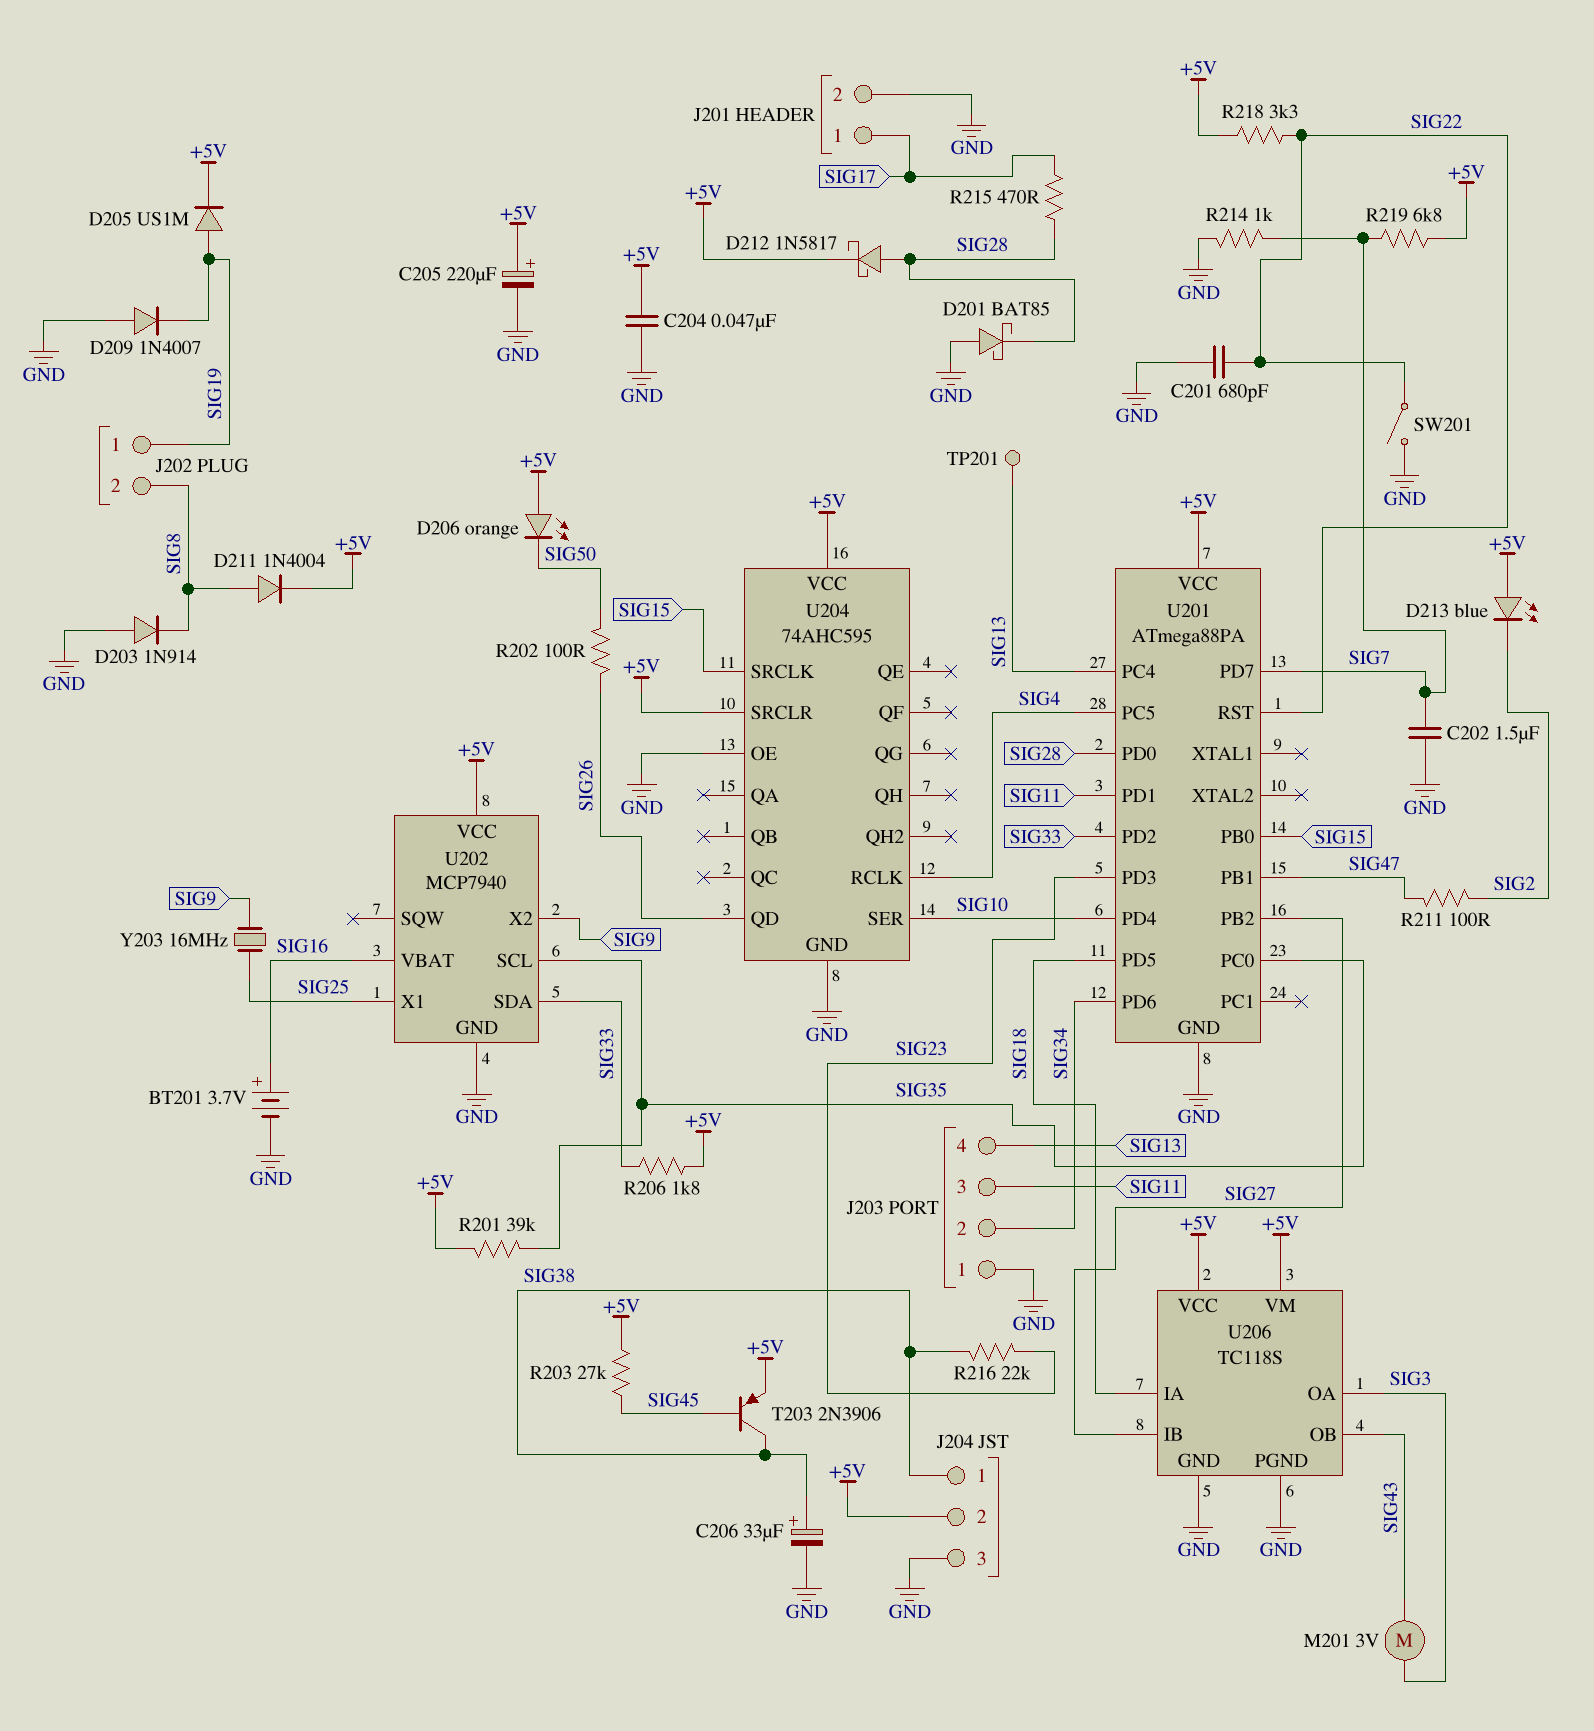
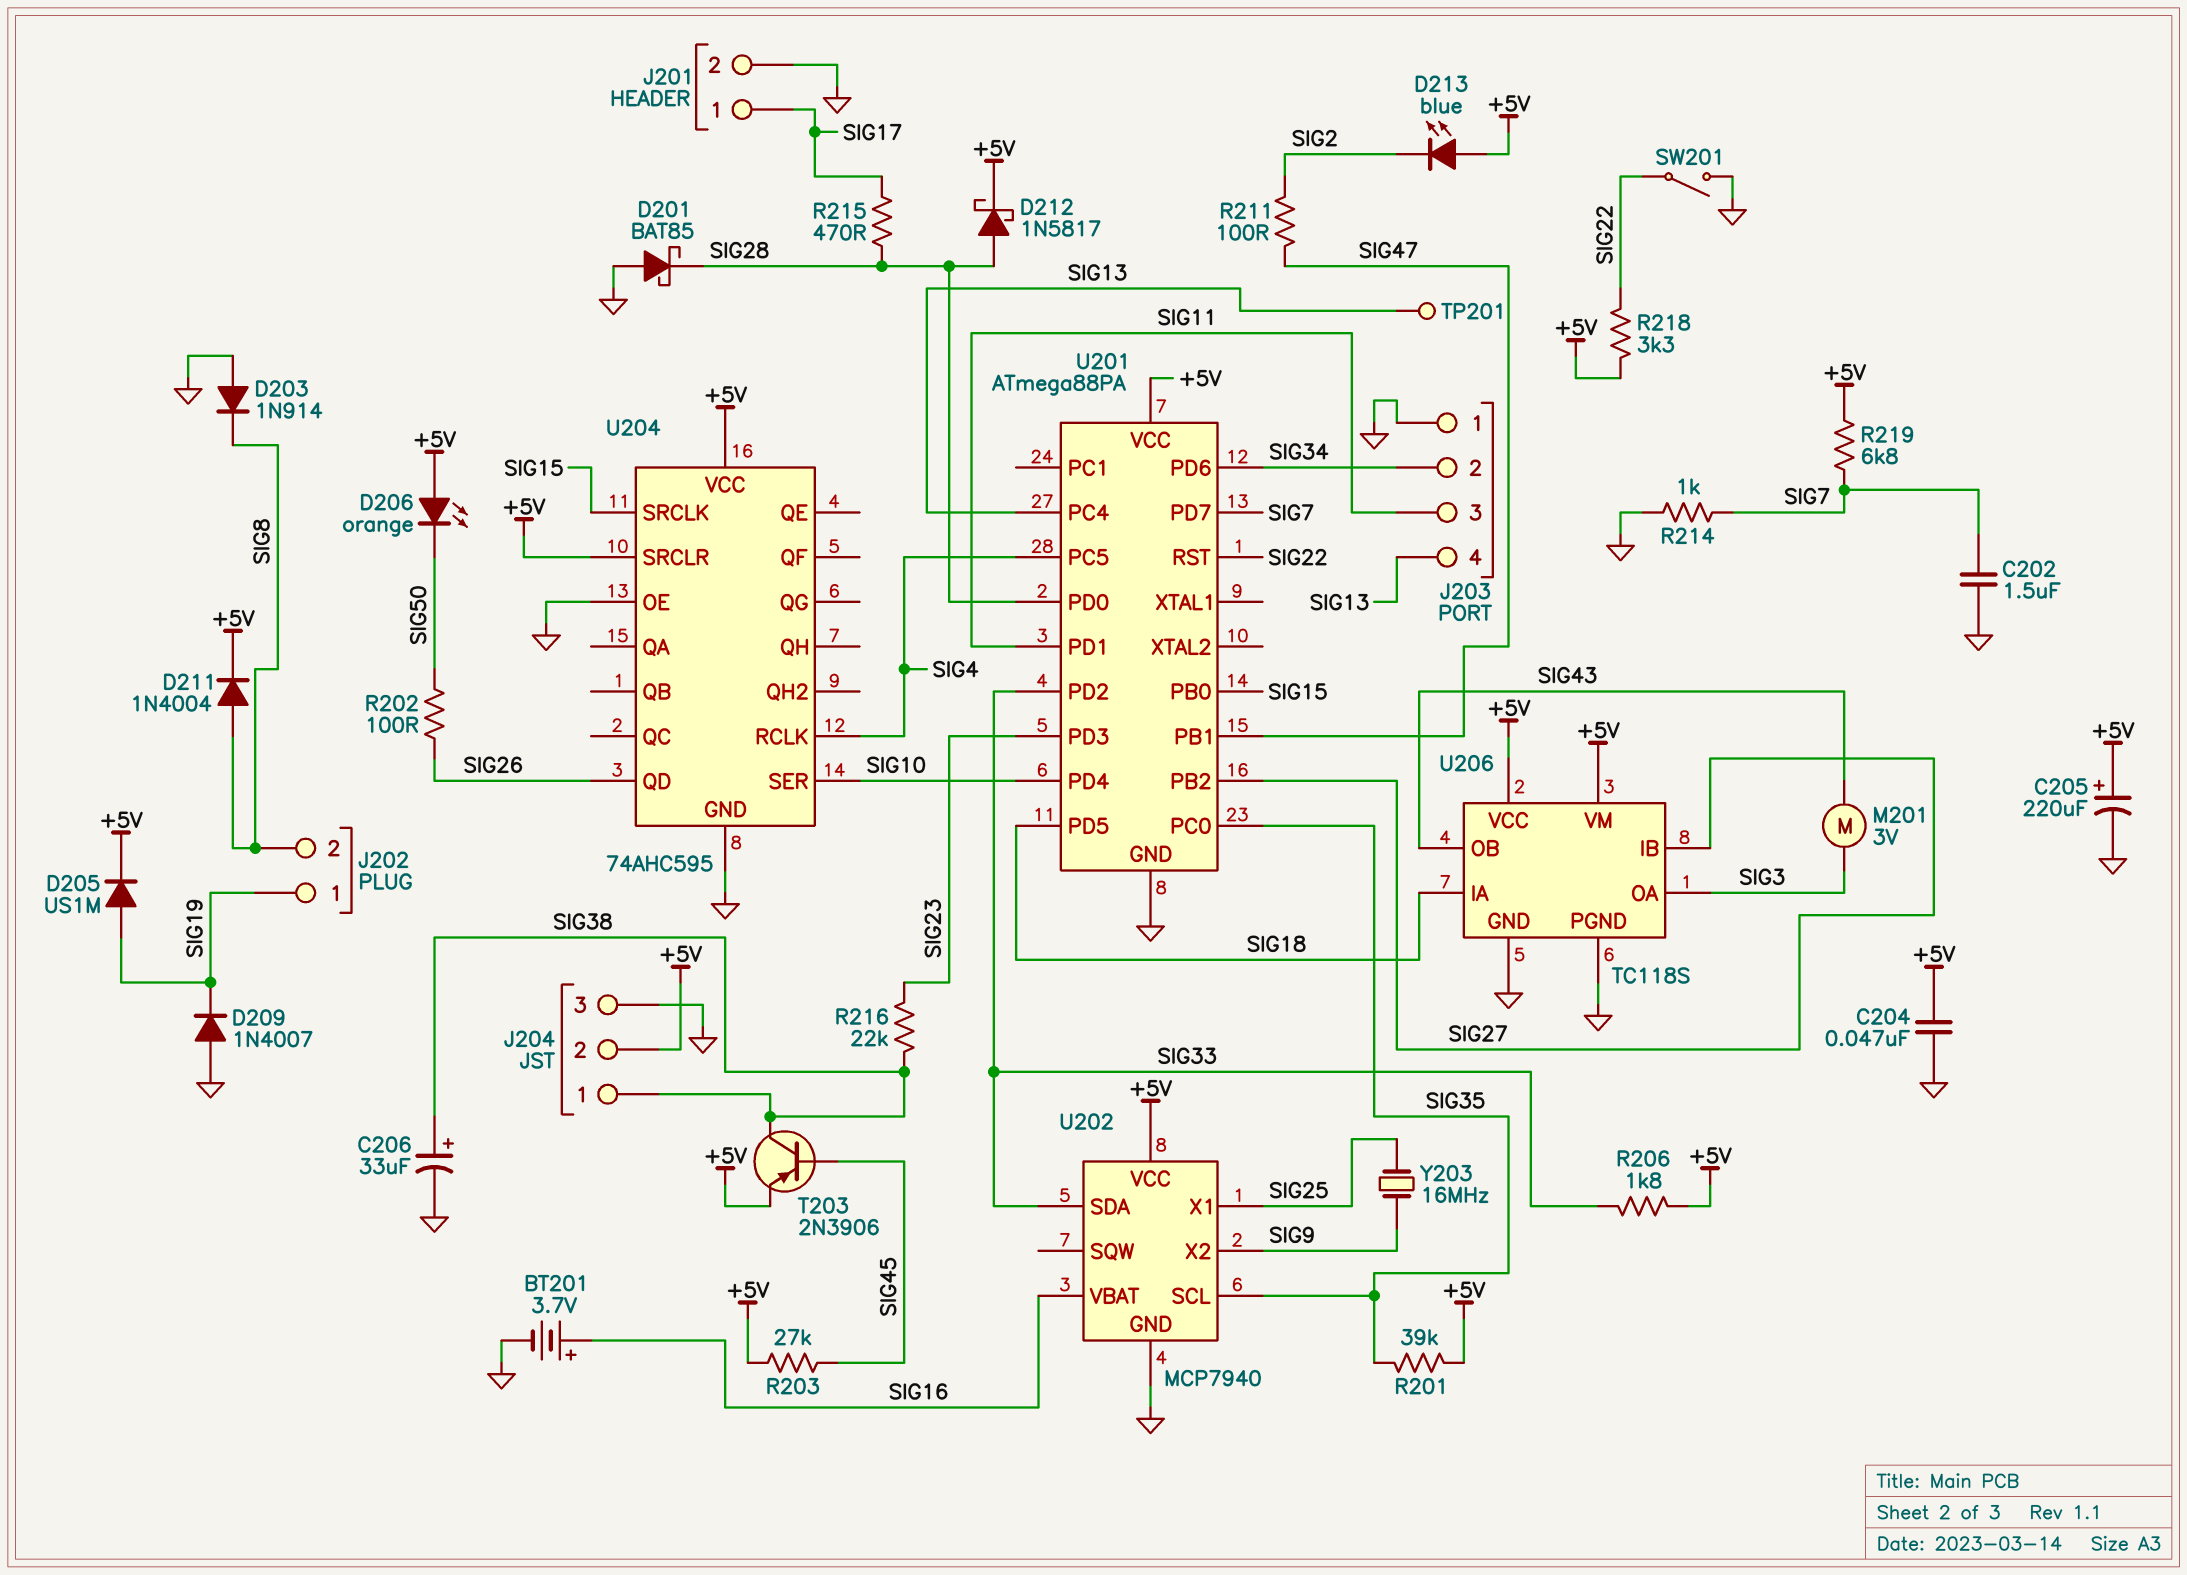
C201: 680pF (GND, SIG22) -> none

